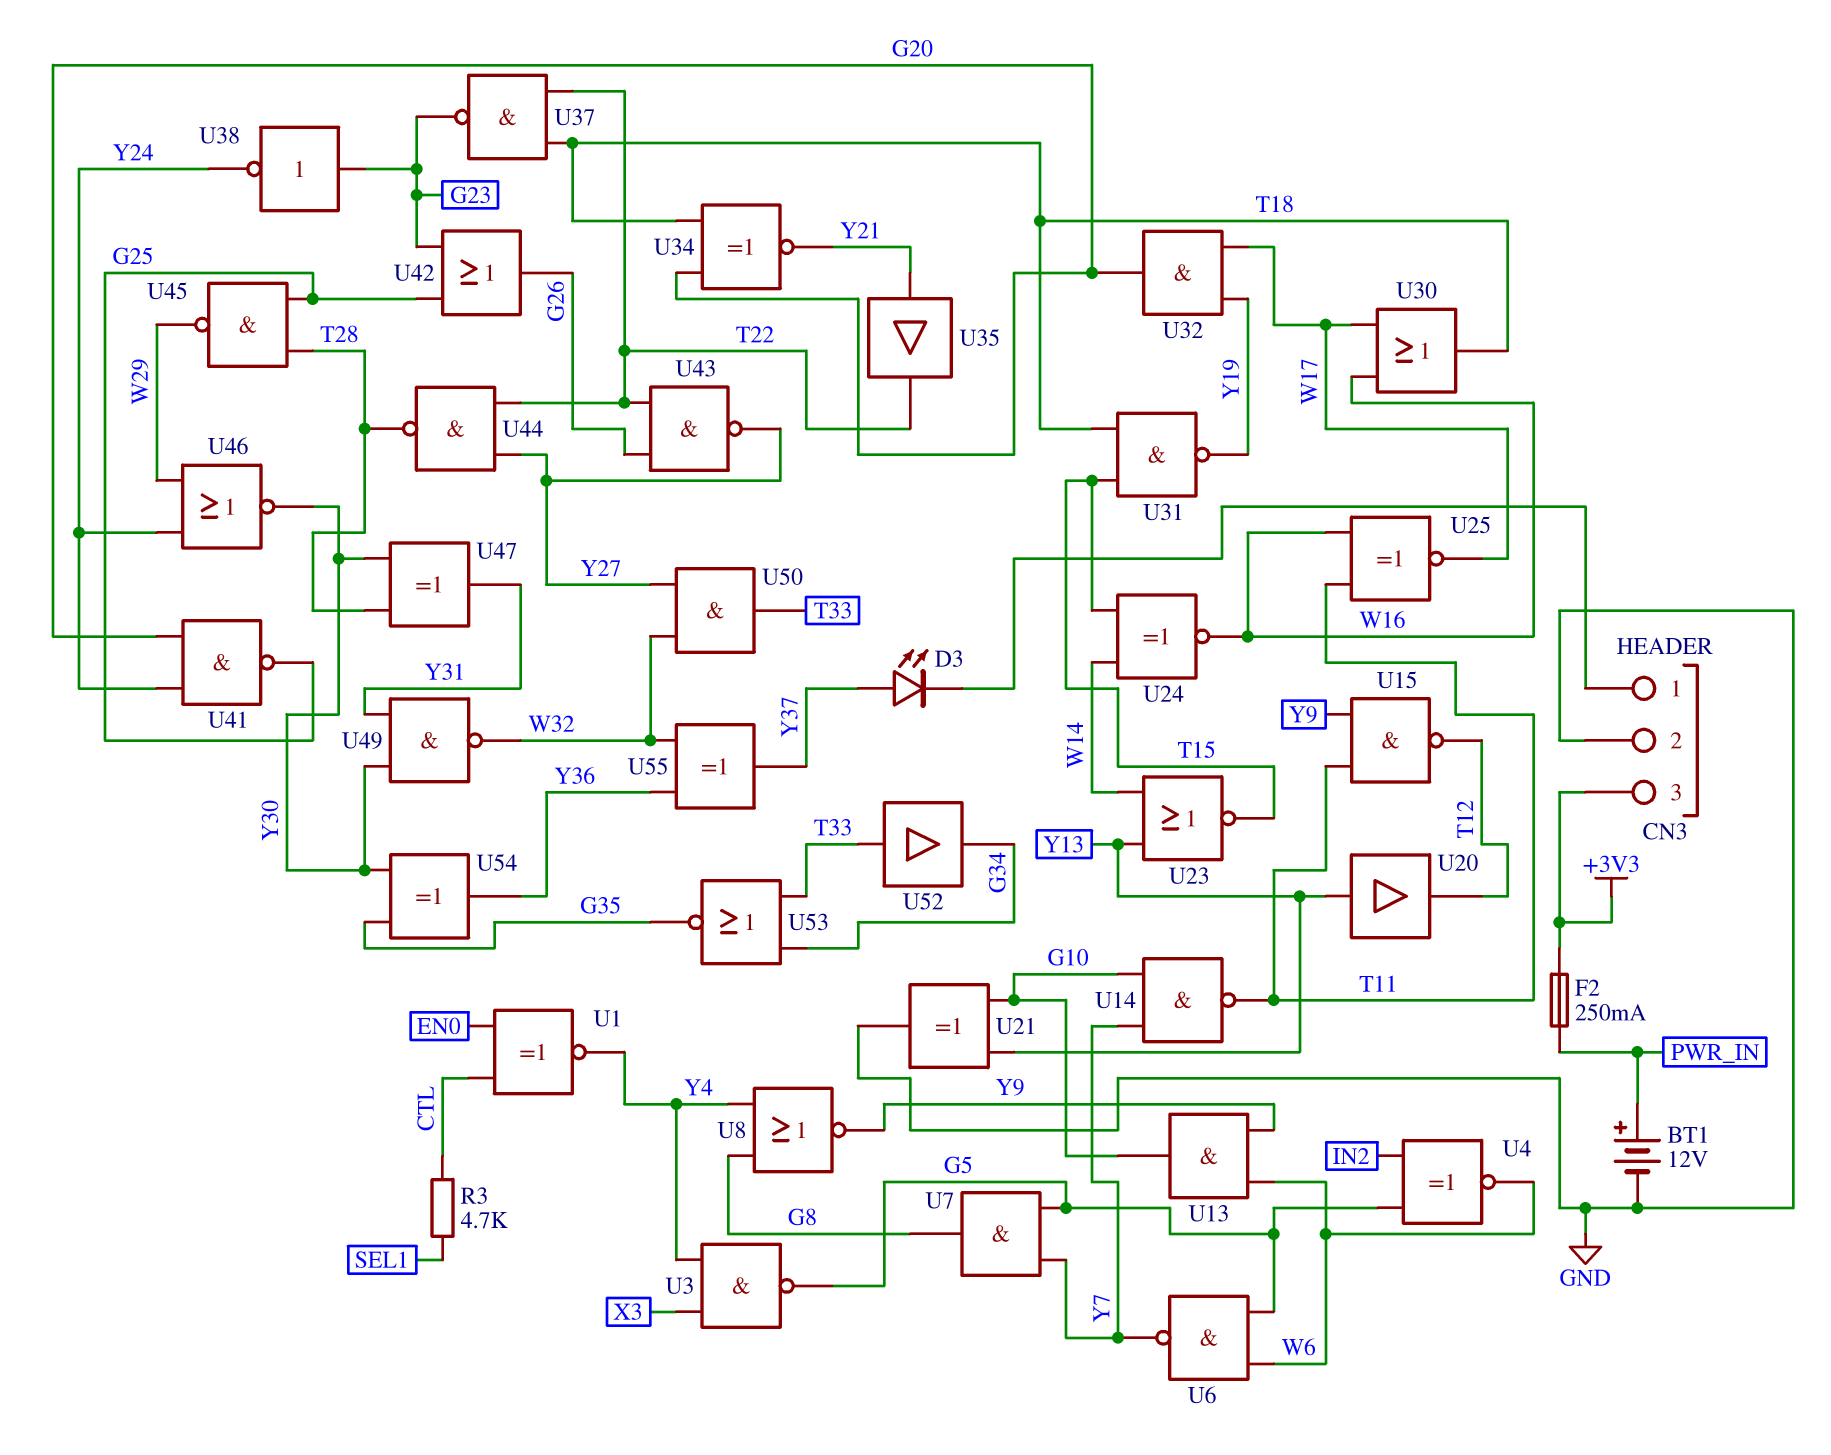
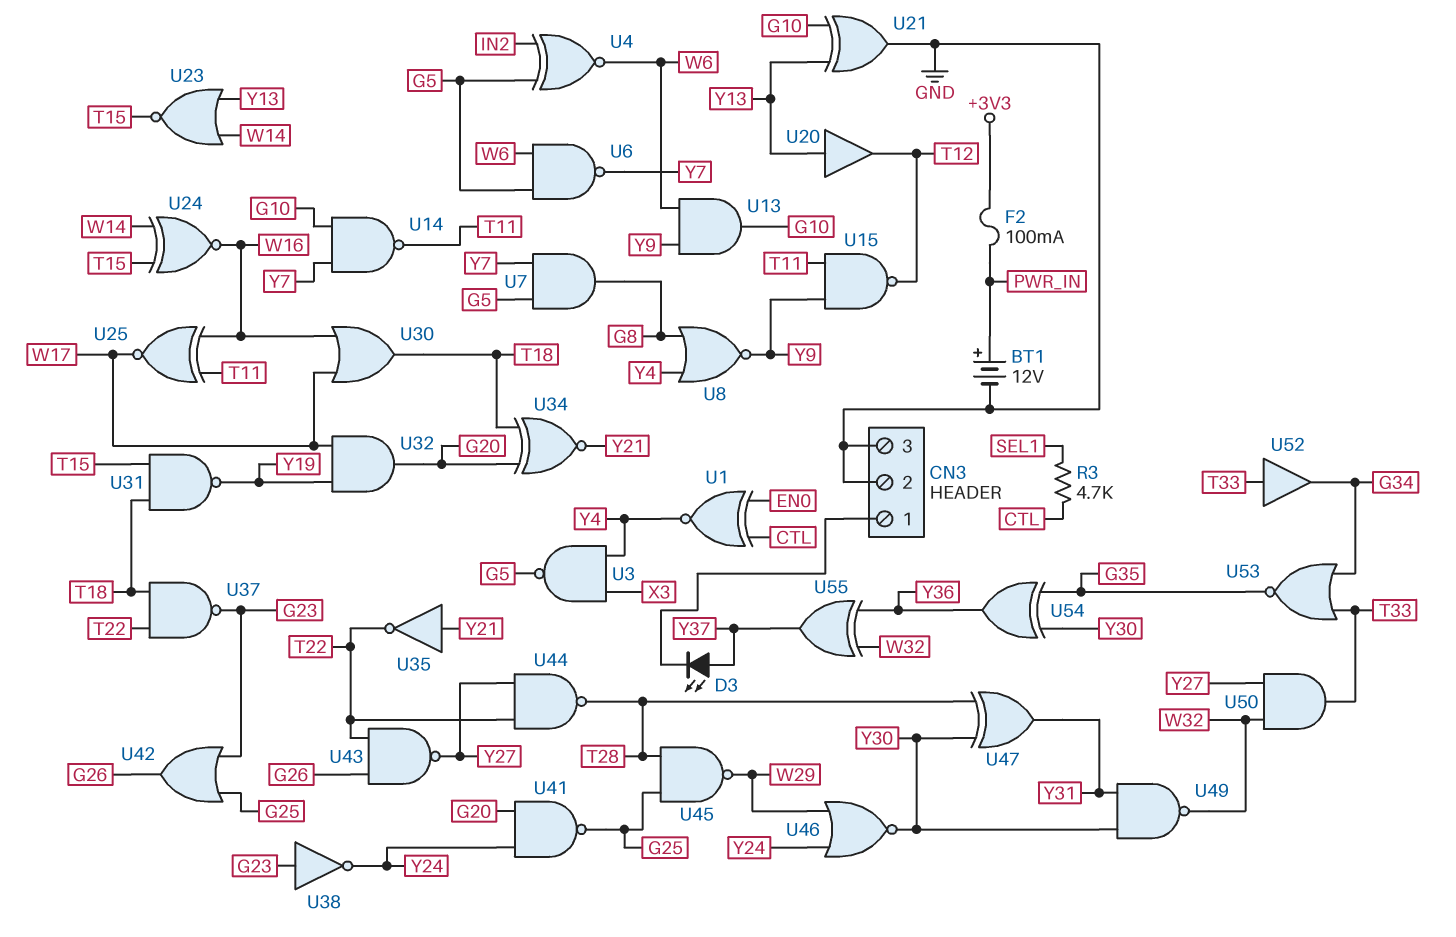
CN3 pin 3: +3V3 -> GND
F2: 250mA (+3V3, PWR_IN) -> 100mA (+3V3, PWR_IN)
U35: buffer (in Y21, out T22) -> NOT (in Y21, out T22)

